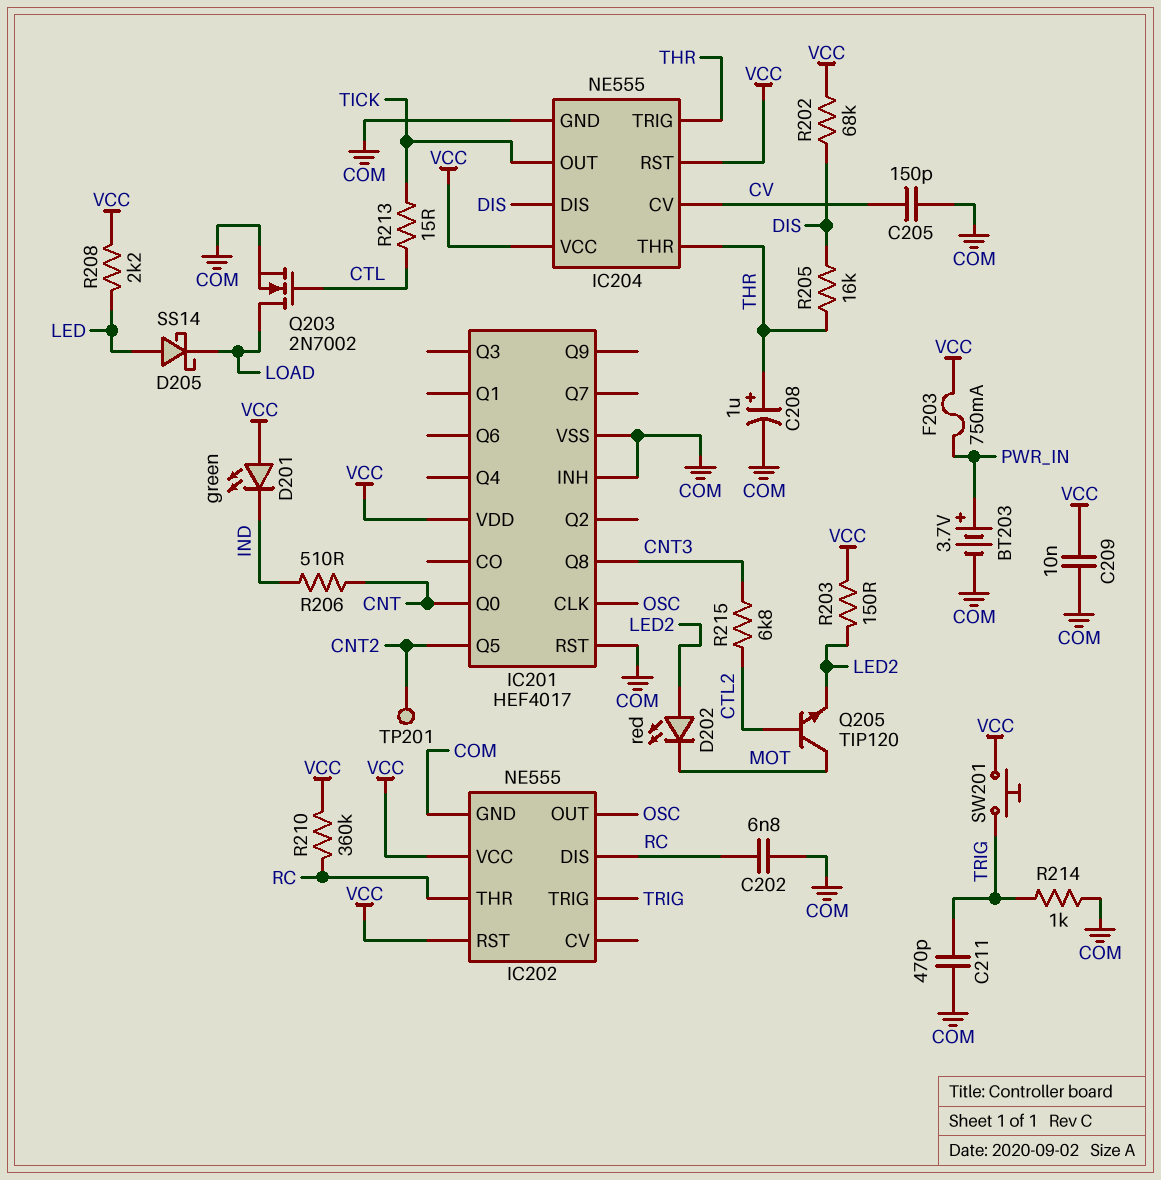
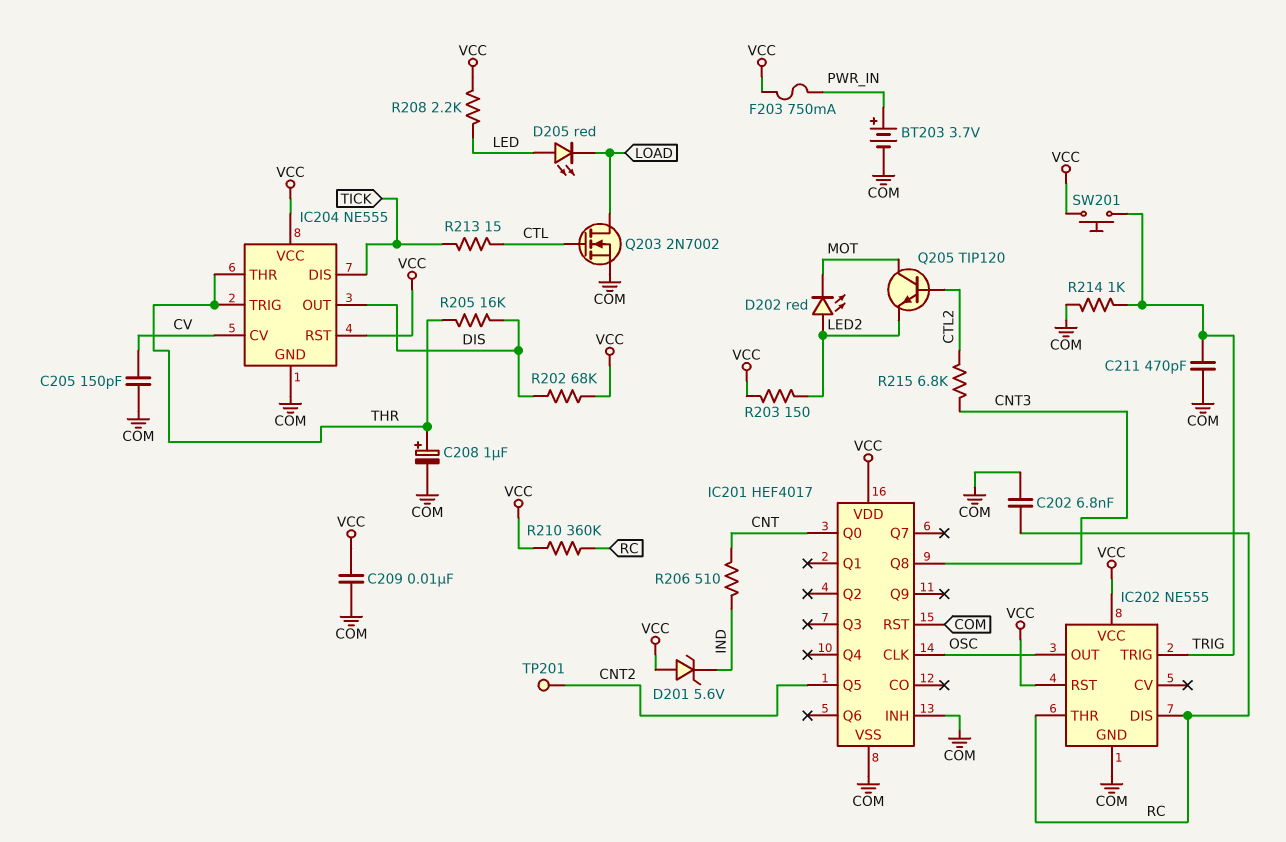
D201: LED green (A VCC, K IND) -> zener 5.6V (A VCC, K IND)
D205: schottky SS14 (A LED, K LOAD) -> LED red (A LED, K LOAD)
IC204 pin DIS: DIS -> TICK
IC204 pin OUT: TICK -> DIS

